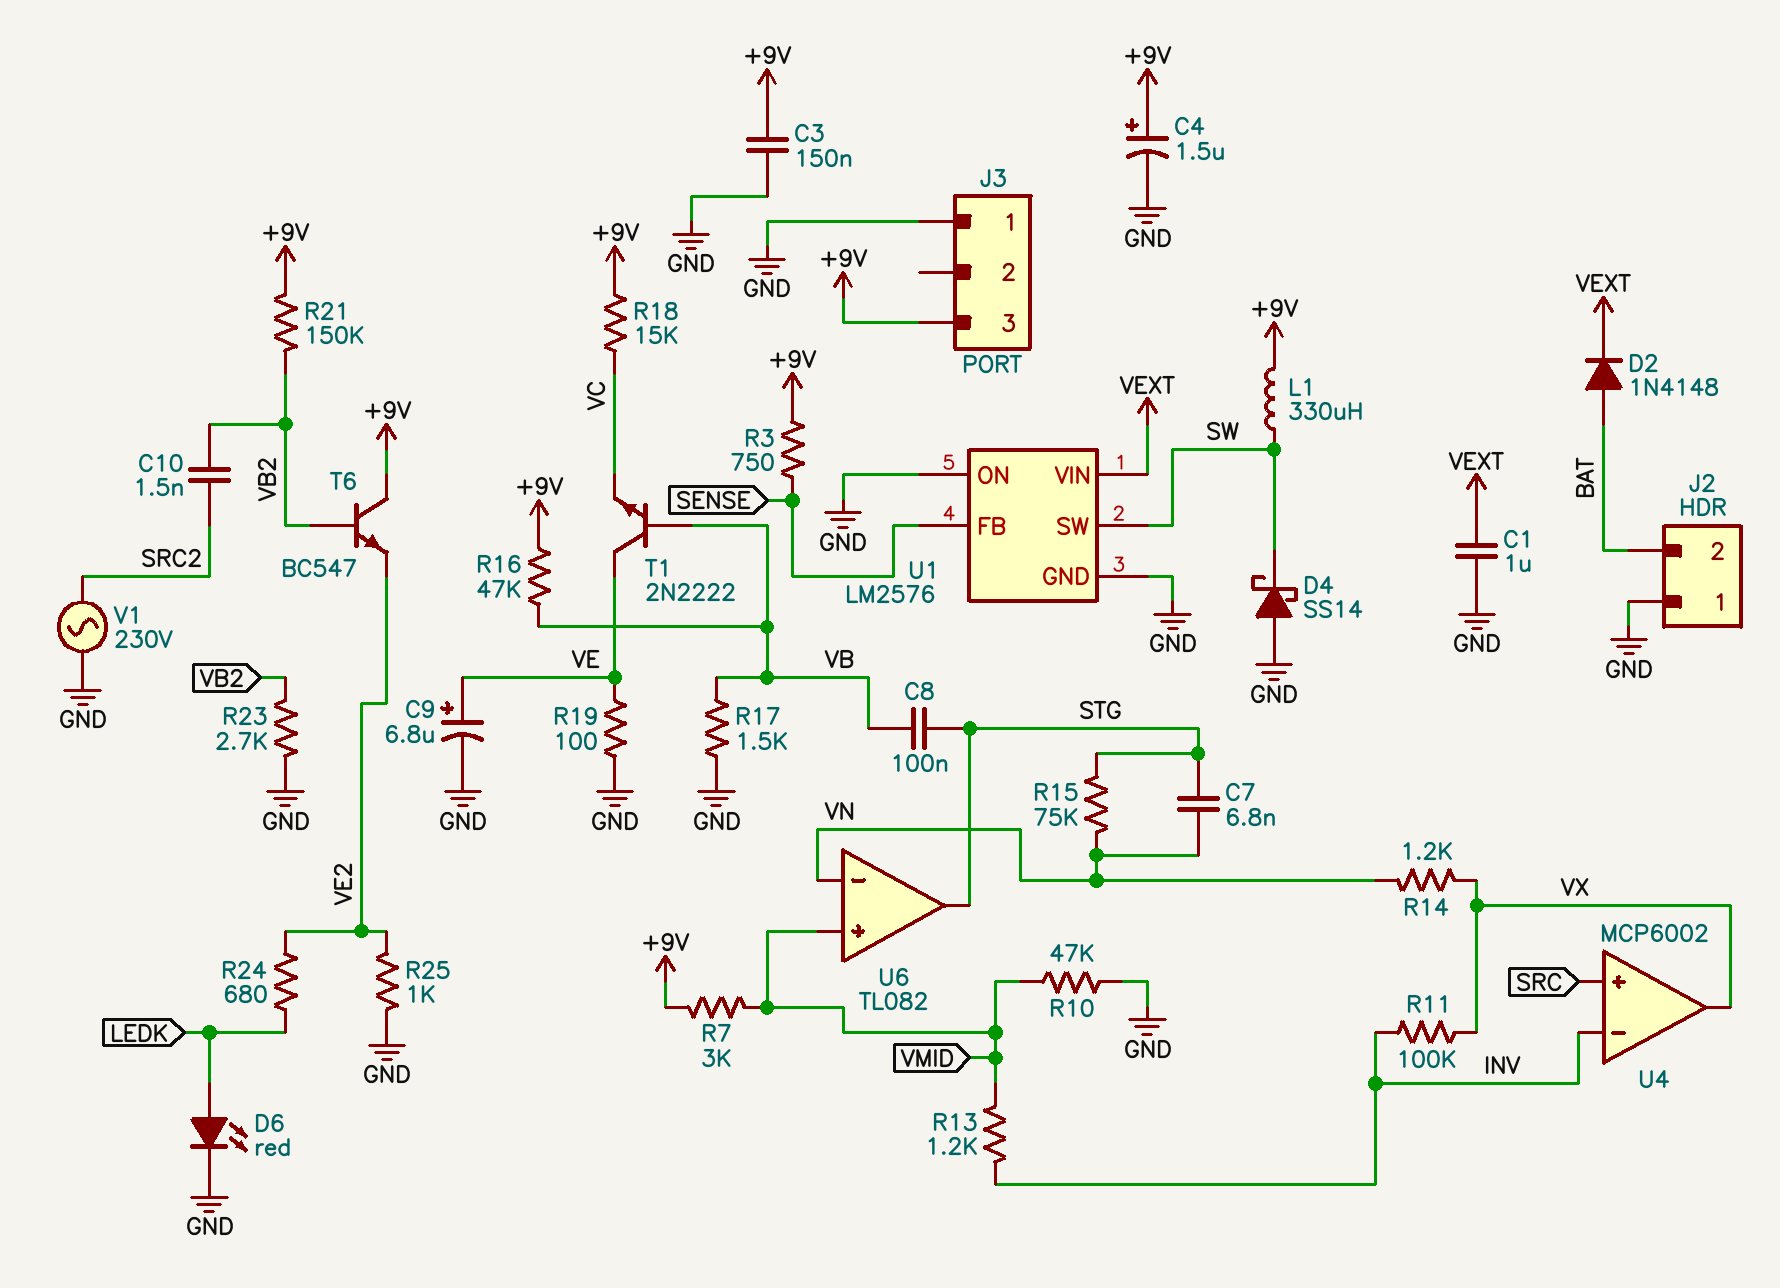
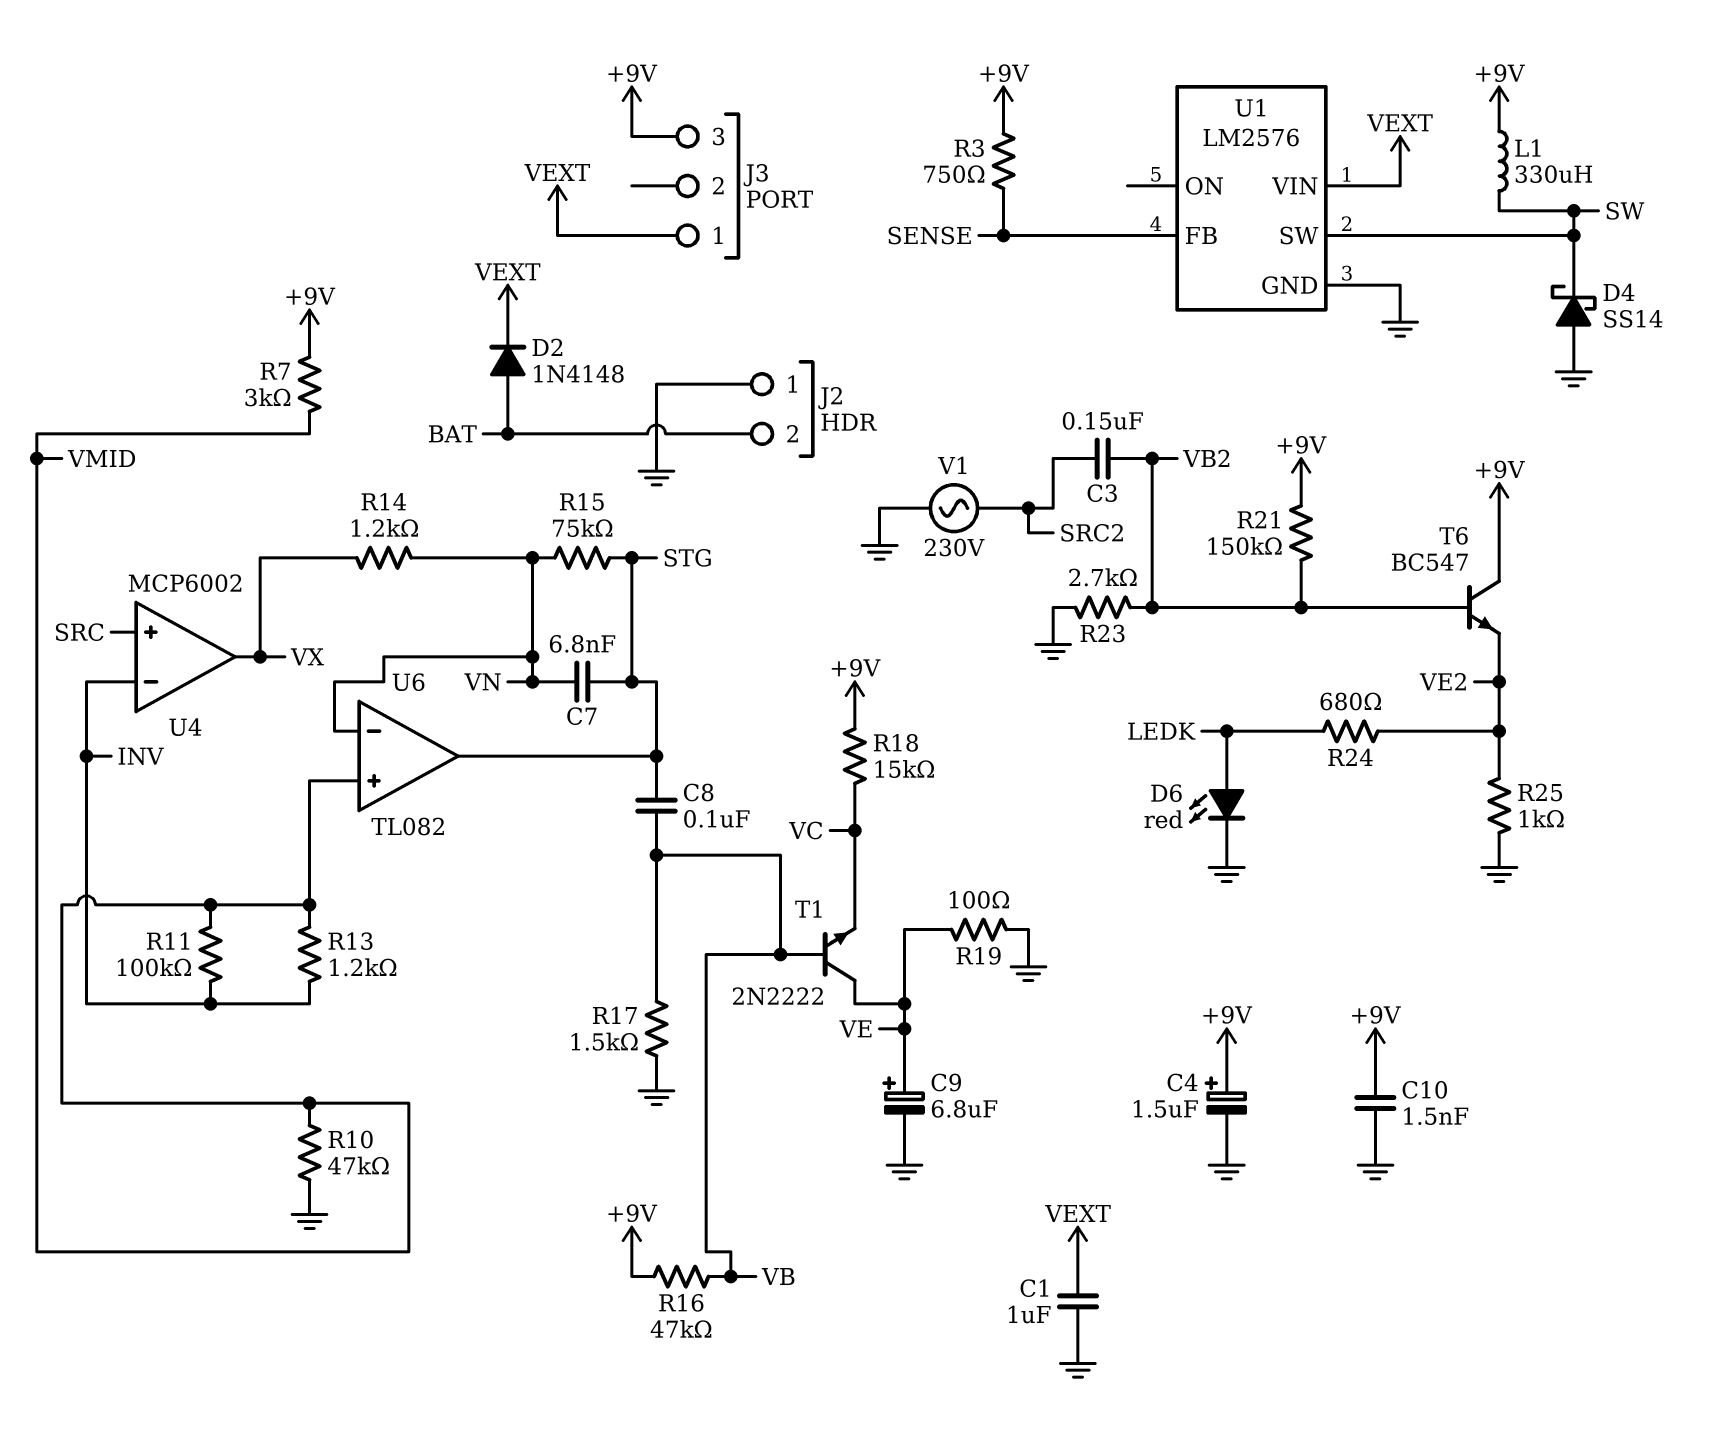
C3: 150nF (+9V, GND) -> 150nF (SRC2, VB2)
C10: 1.5nF (SRC2, VB2) -> 1.5nF (+9V, GND)
J3 pin 1: GND -> VEXT
R11: 100k (INV, VX) -> 100k (INV, VMID)
U1 pin ON: GND -> none

